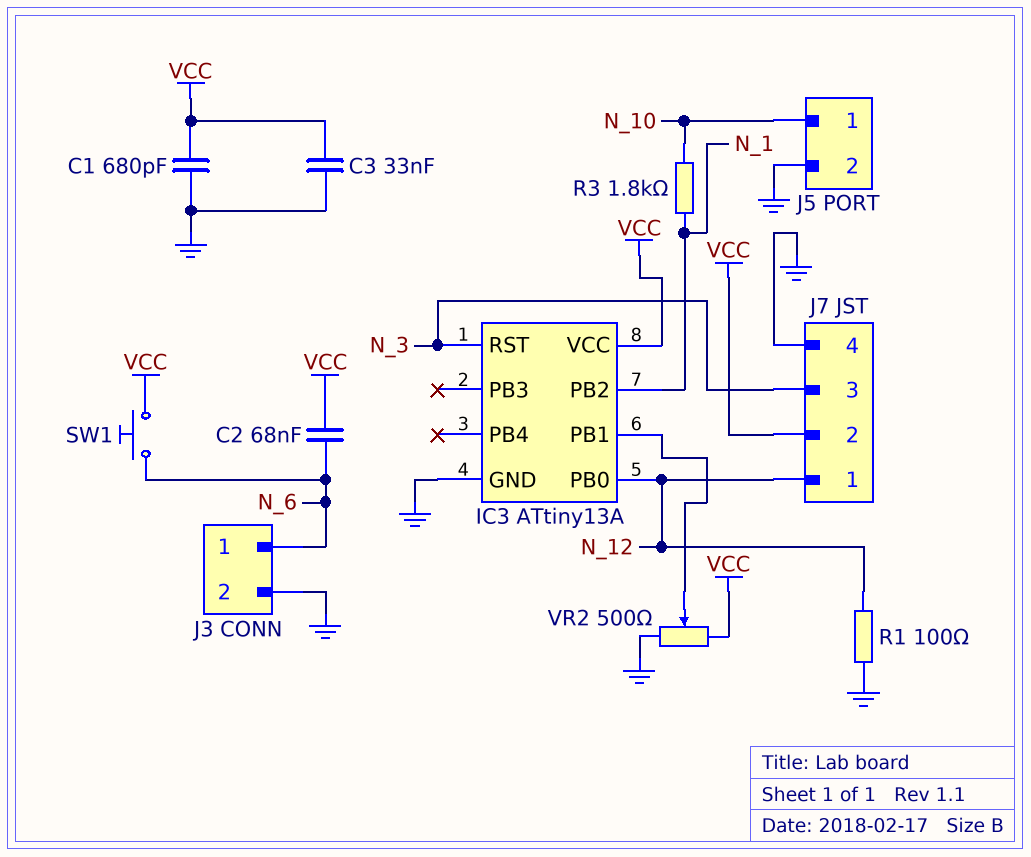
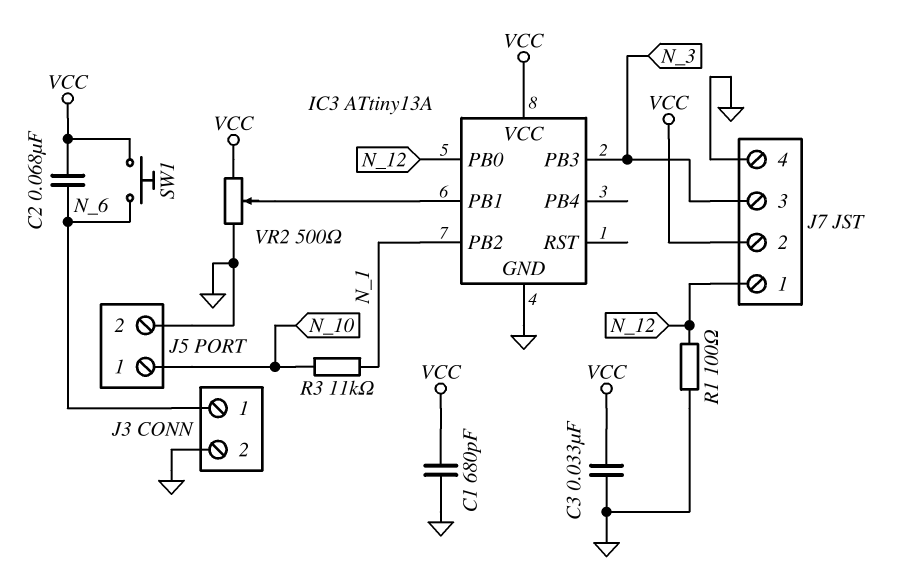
IC3 pin PB3: none -> N_3
IC3 pin RST: N_3 -> none
R3: 1.8k (N_1, N_10) -> 11k (N_1, N_10)

